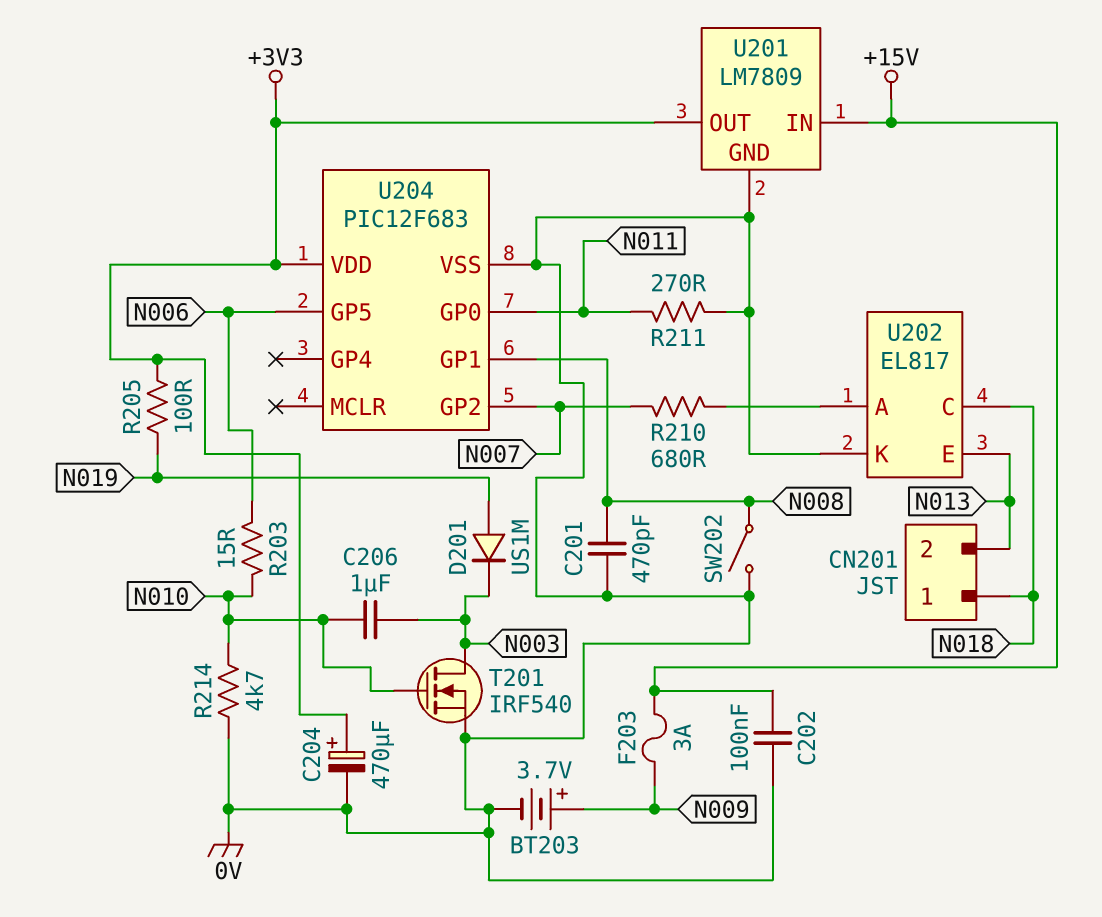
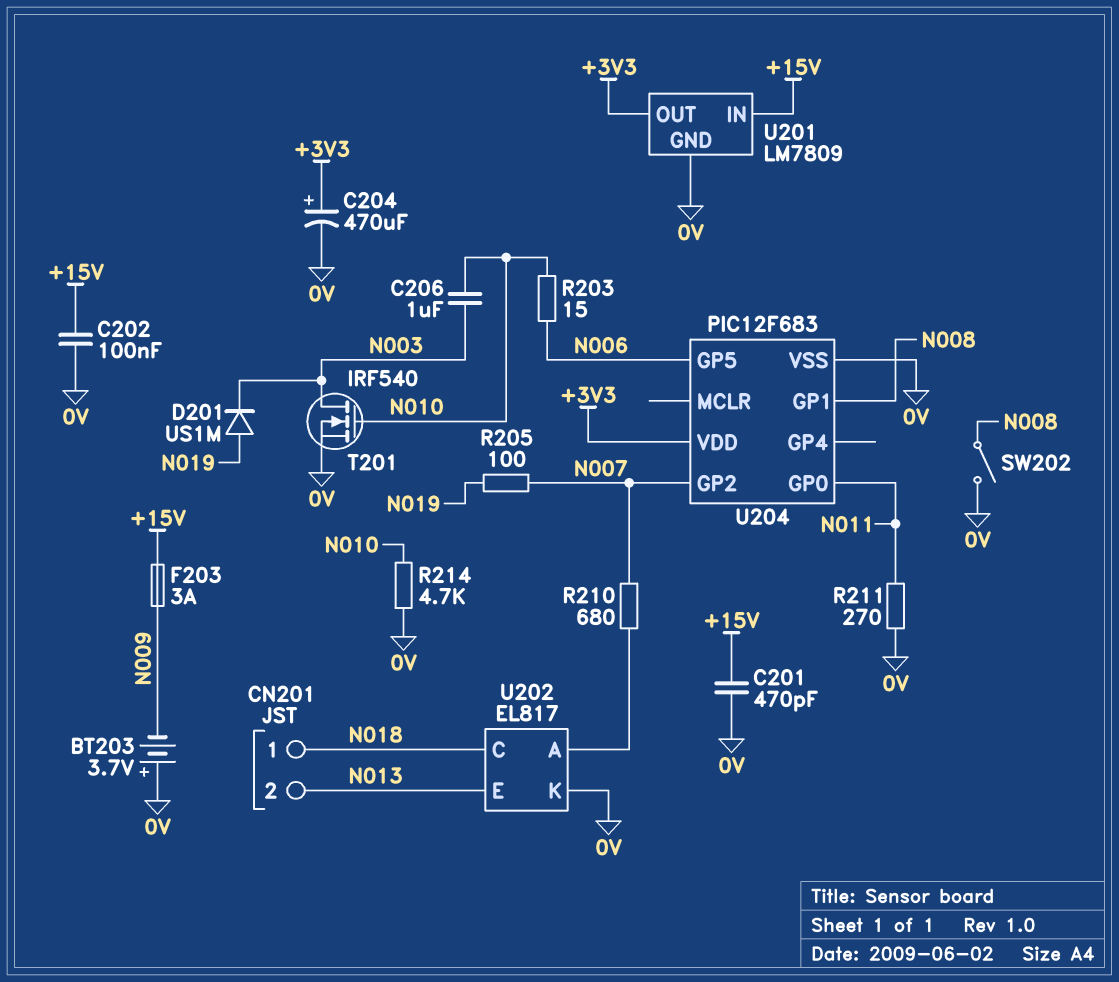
BT203: 3.7V (plus N009, minus 0V) -> 3.7V (plus 0V, minus N009)
C201: 470pF (0V, N008) -> 470pF (+15V, 0V)
R205: 100 (+3V3, N019) -> 100 (N007, N019)

